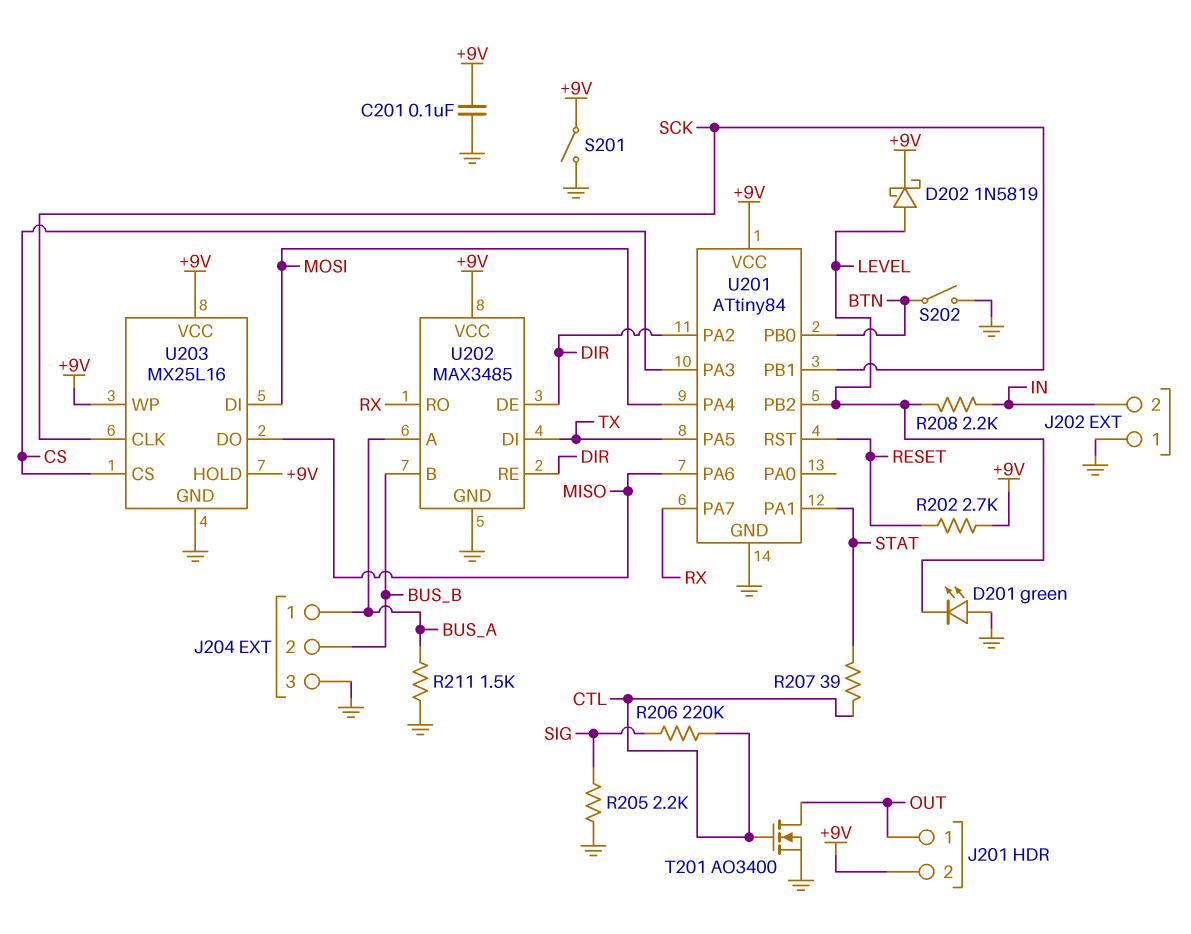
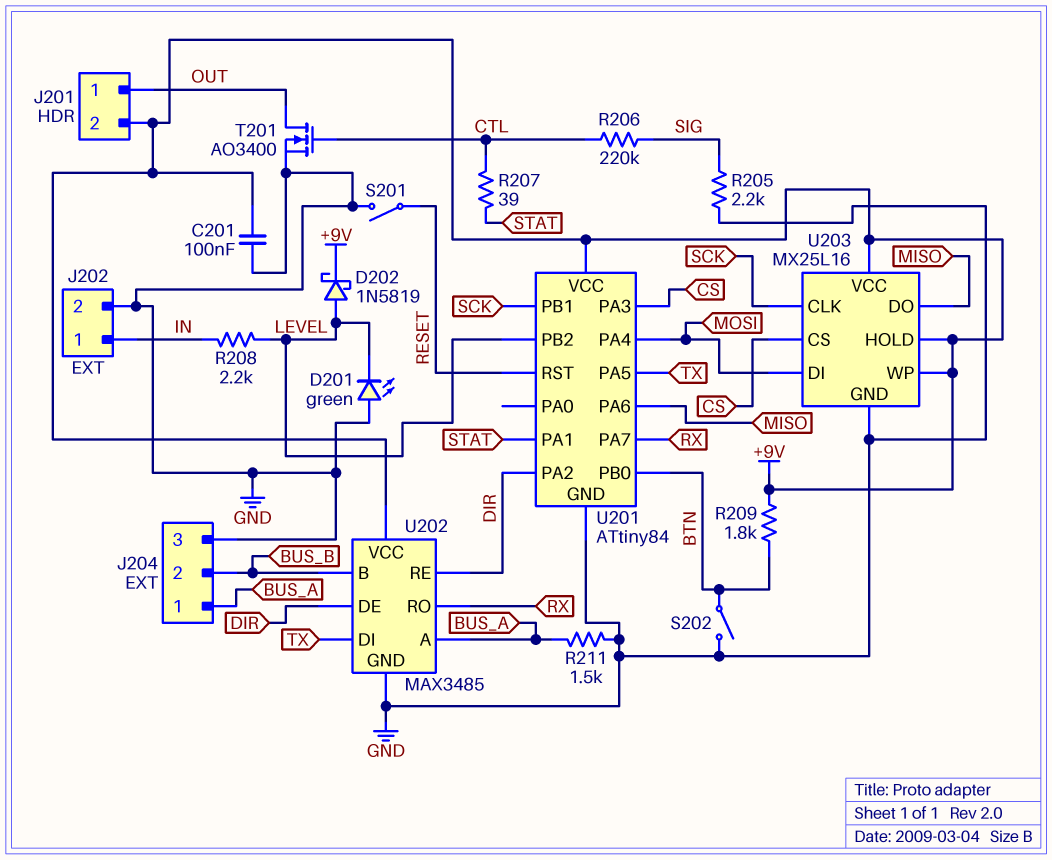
J202 pin 1: GND -> IN
J202 pin 2: IN -> GND
R202: 2.7k (+9V, RESET) -> none
R209: none -> 1.8k (+9V, BTN)
S201: switch (+9V, GND) -> switch (GND, RESET)

